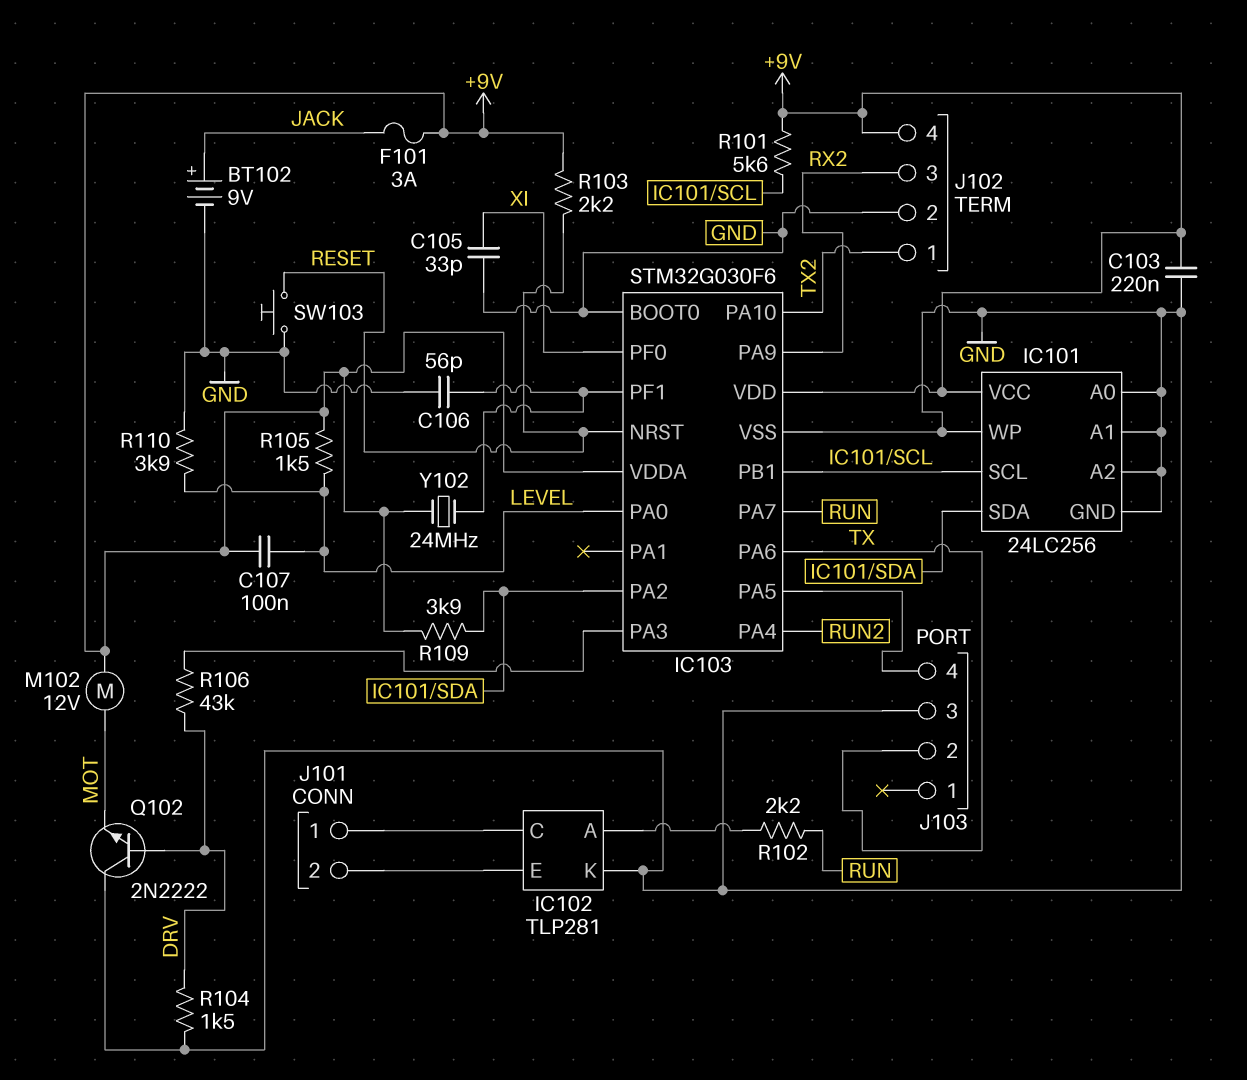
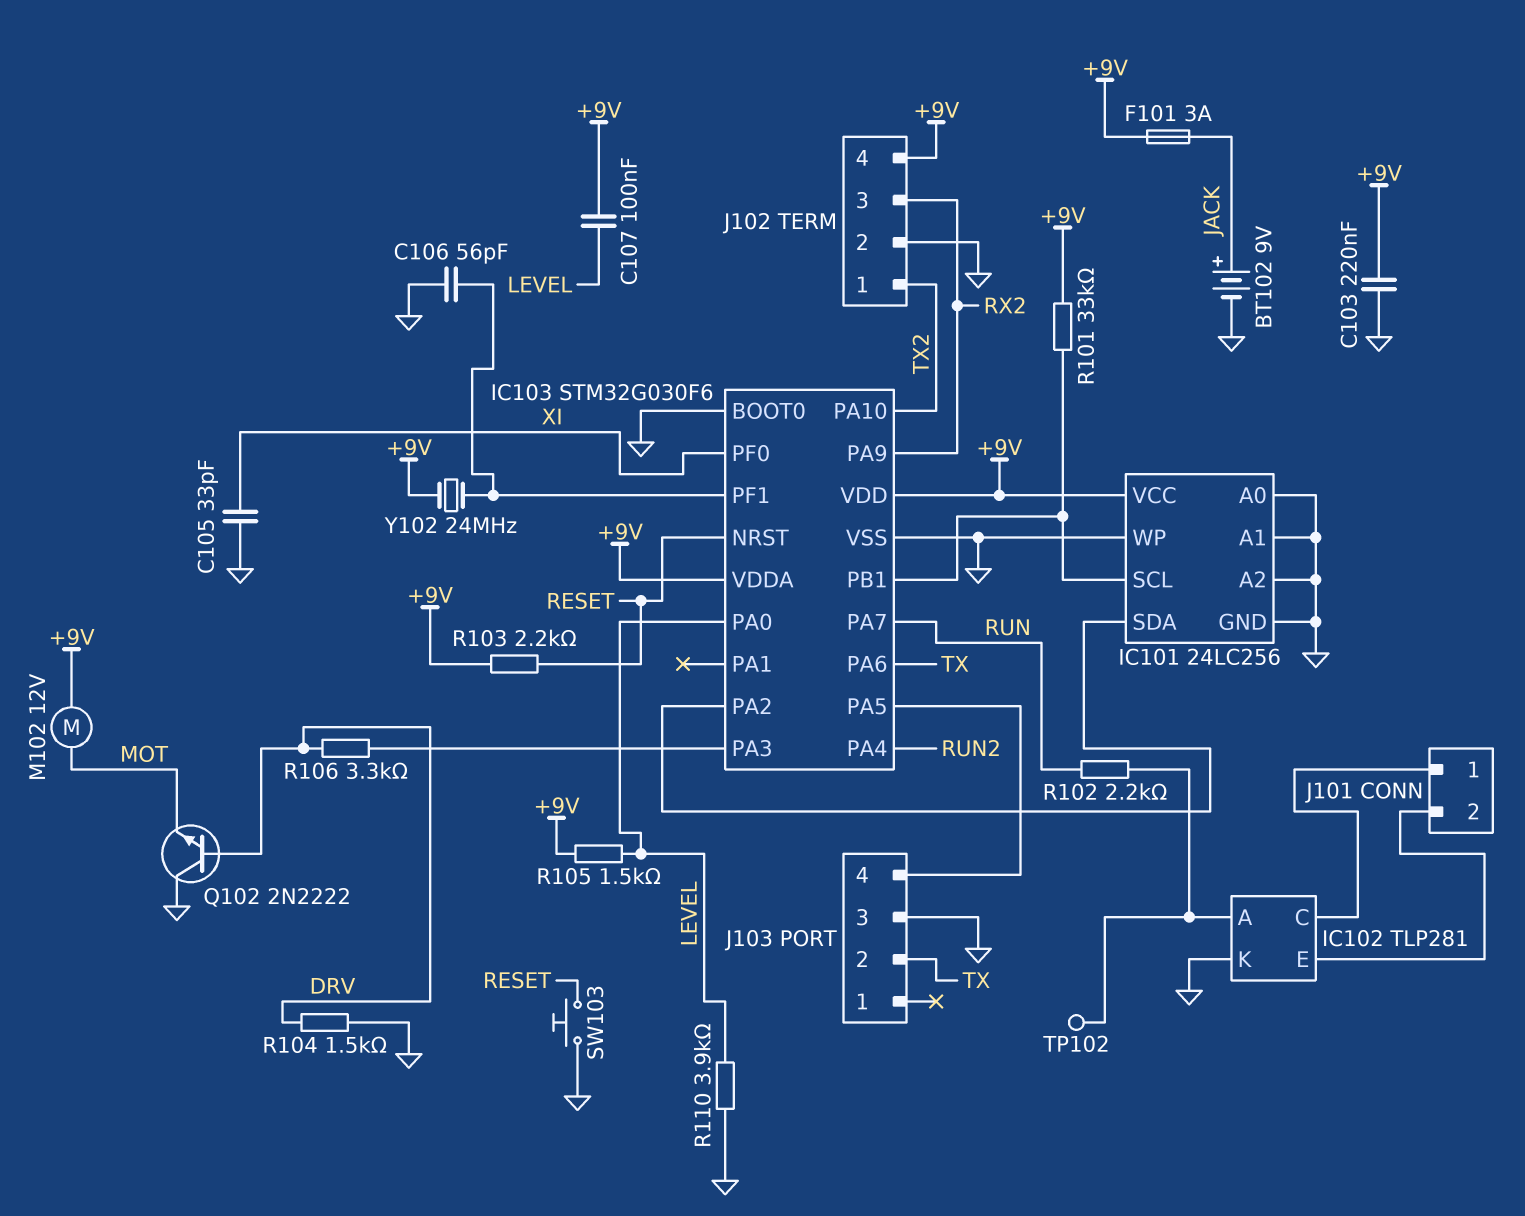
R101: 5.6k (+9V, IC101/SCL) -> 33k (+9V, IC101/SCL)
R106: 43k (DRV, IC103/PA3) -> 3.3k (DRV, IC103/PA3)
R109: 3.9k (+9V, IC101/SDA) -> none
TP102: none -> test point (IC102/A)

